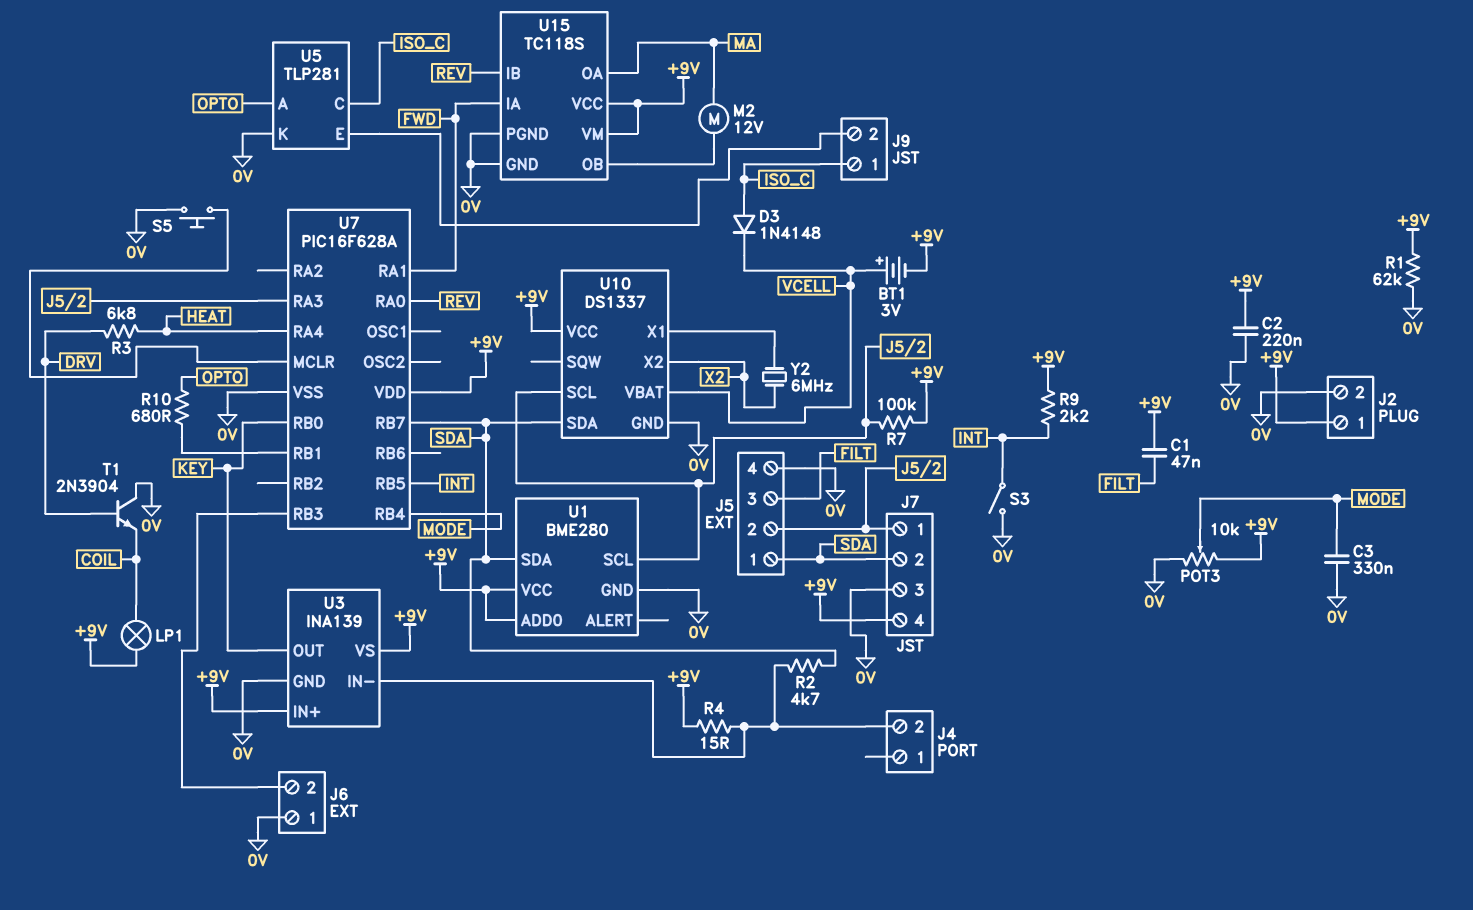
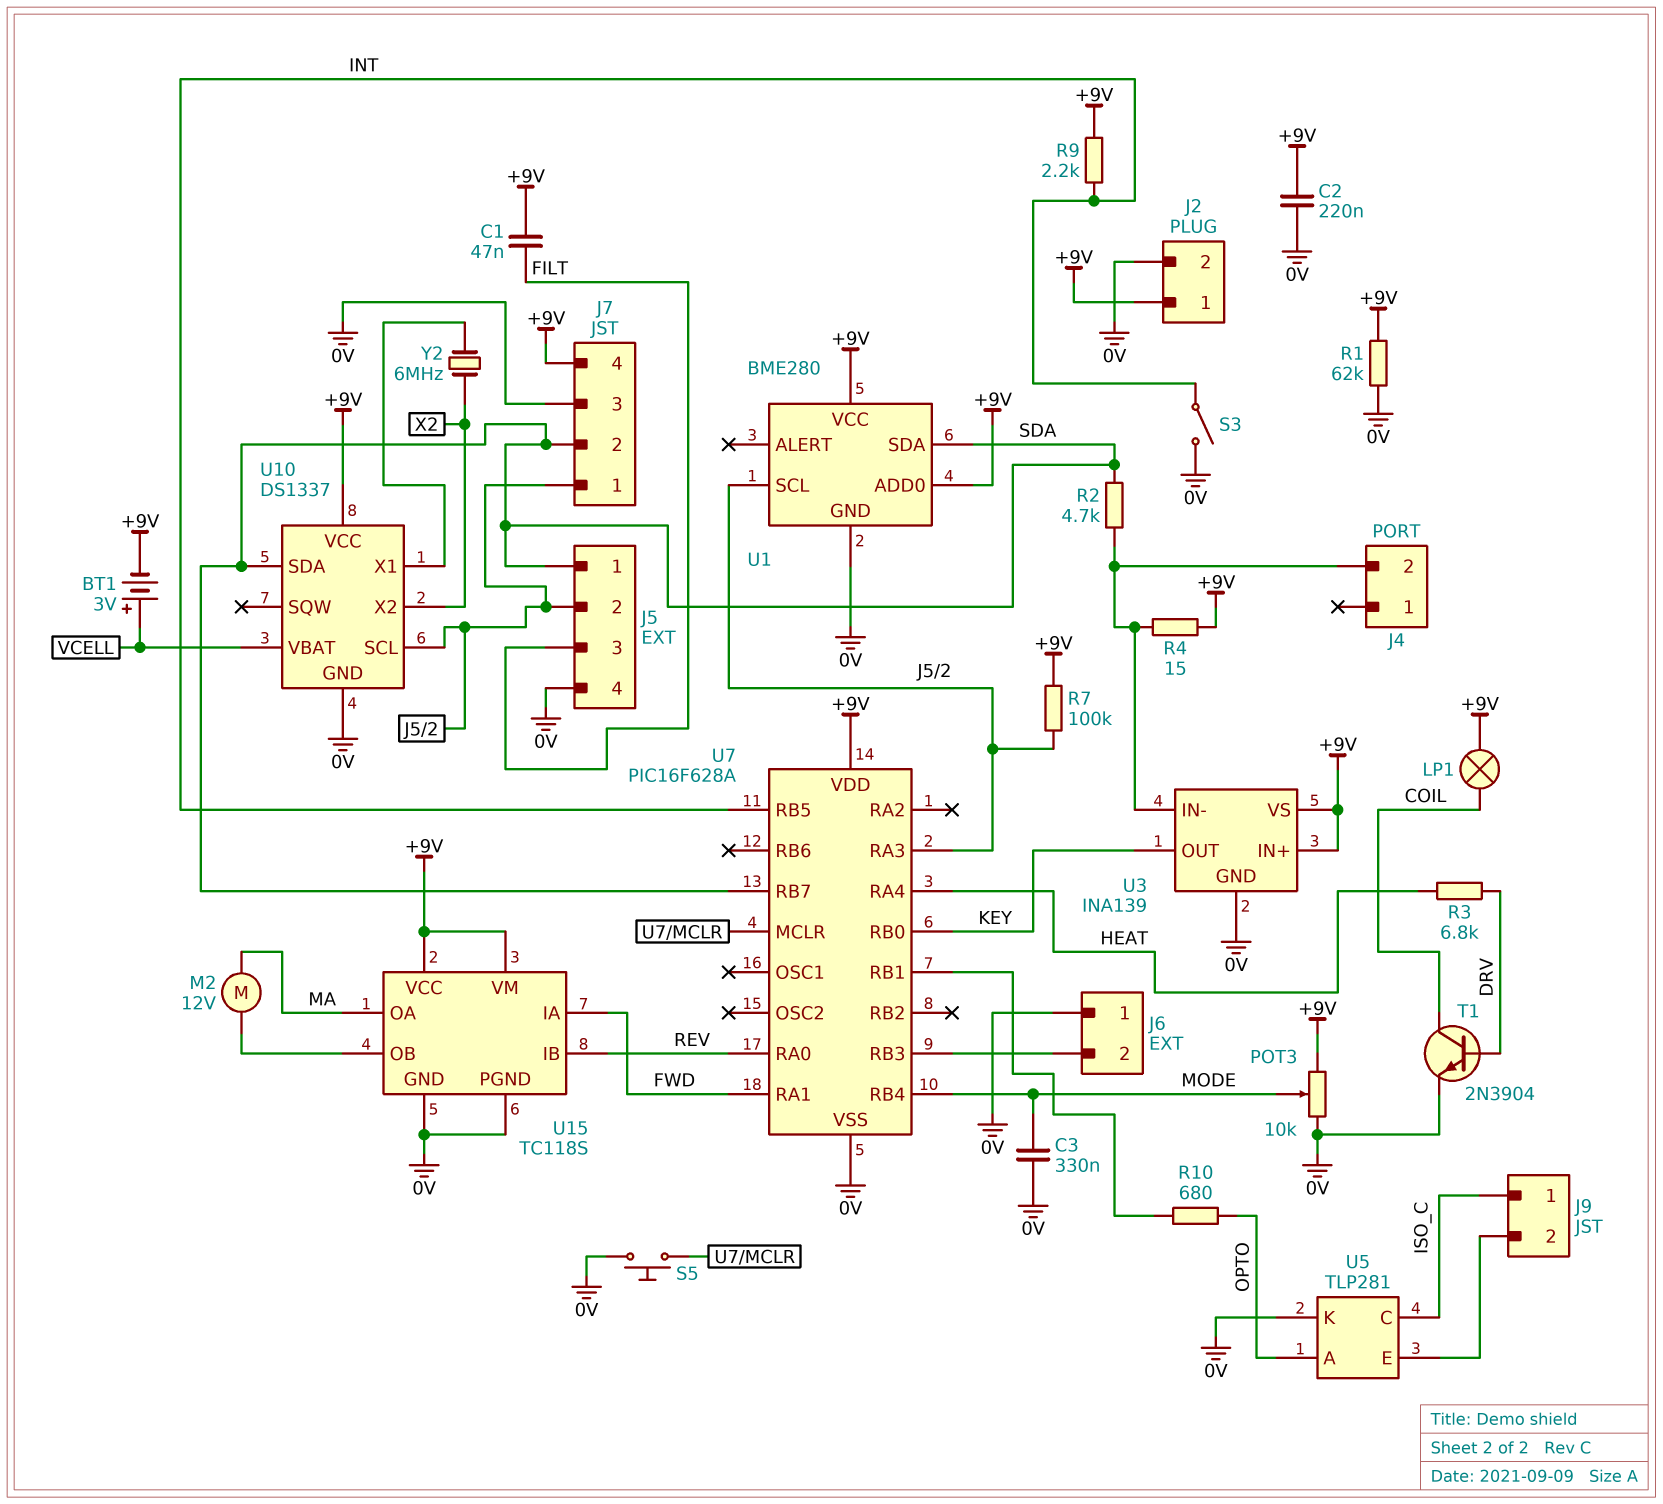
D3: diode 1N4148 (A ISO_C, K VCELL) -> none
T1: NPN 2N3904 (B DRV, C 0V, E COIL) -> NPN 2N3904 (B DRV, C COIL, E 0V)

